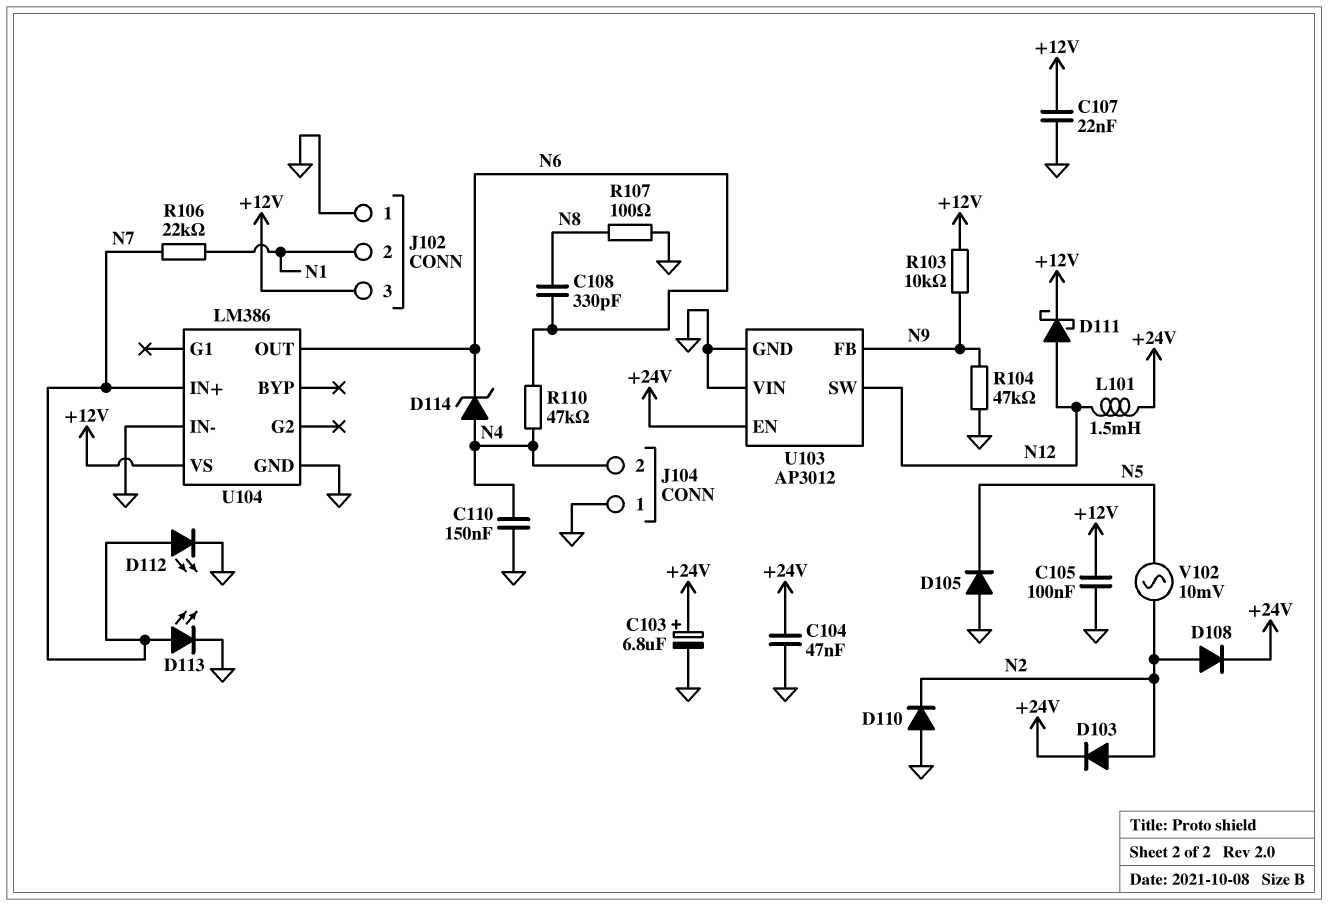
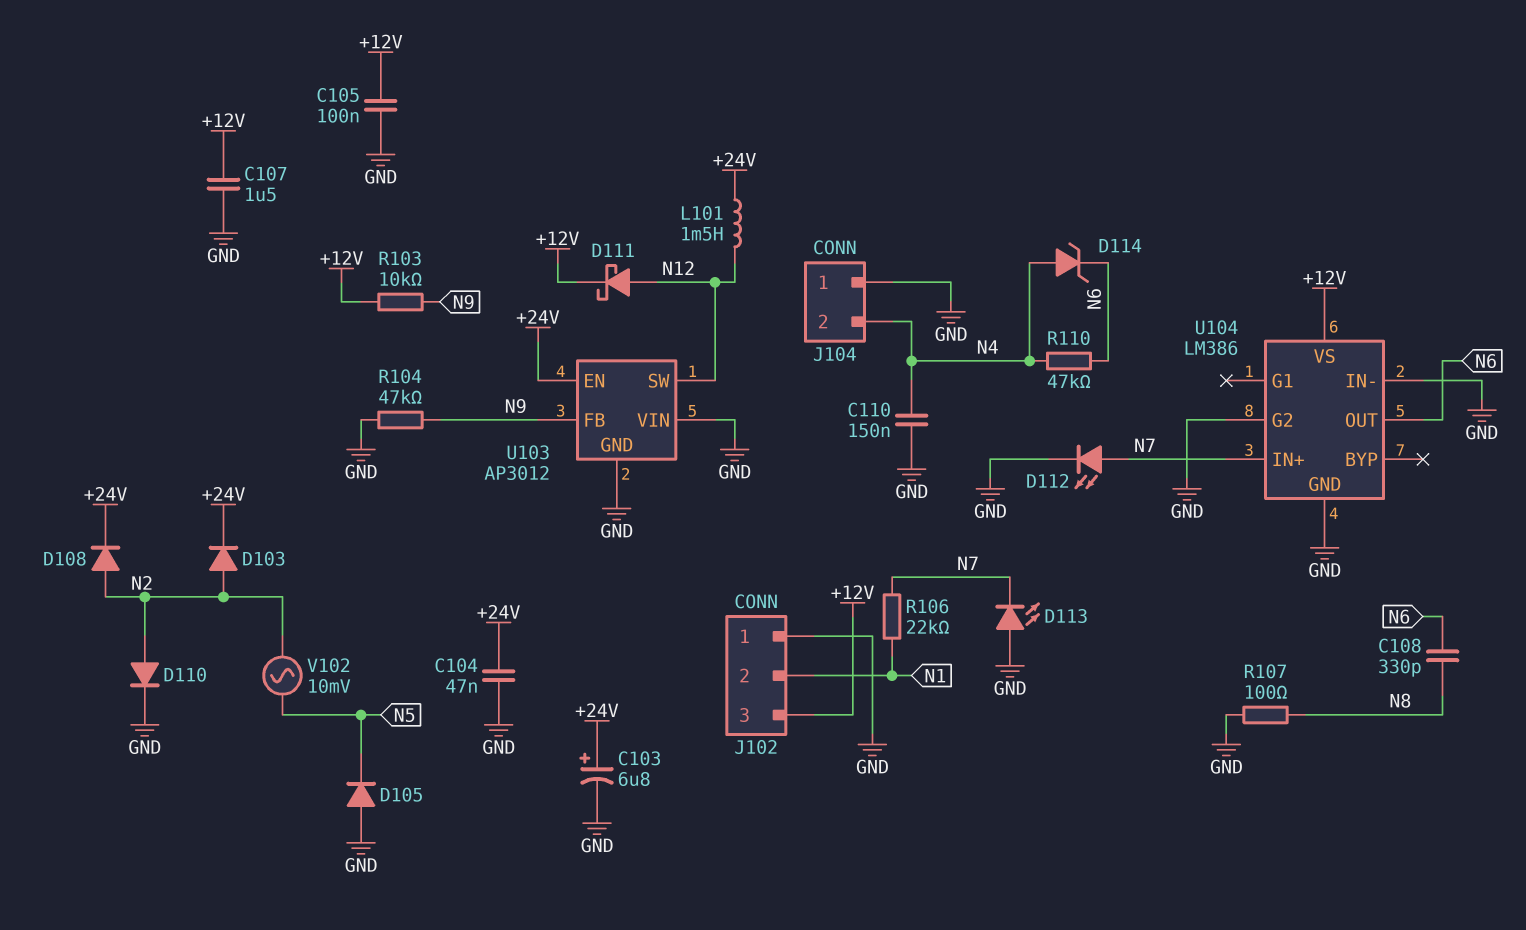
C107: 22nF (+12V, GND) -> 1.5uF (+12V, GND)
D110: diode (A GND, K N2) -> diode (A N2, K GND)
D113: LED (A N7, K GND) -> LED (A GND, K N7)
U104 pin G2: none -> GND

